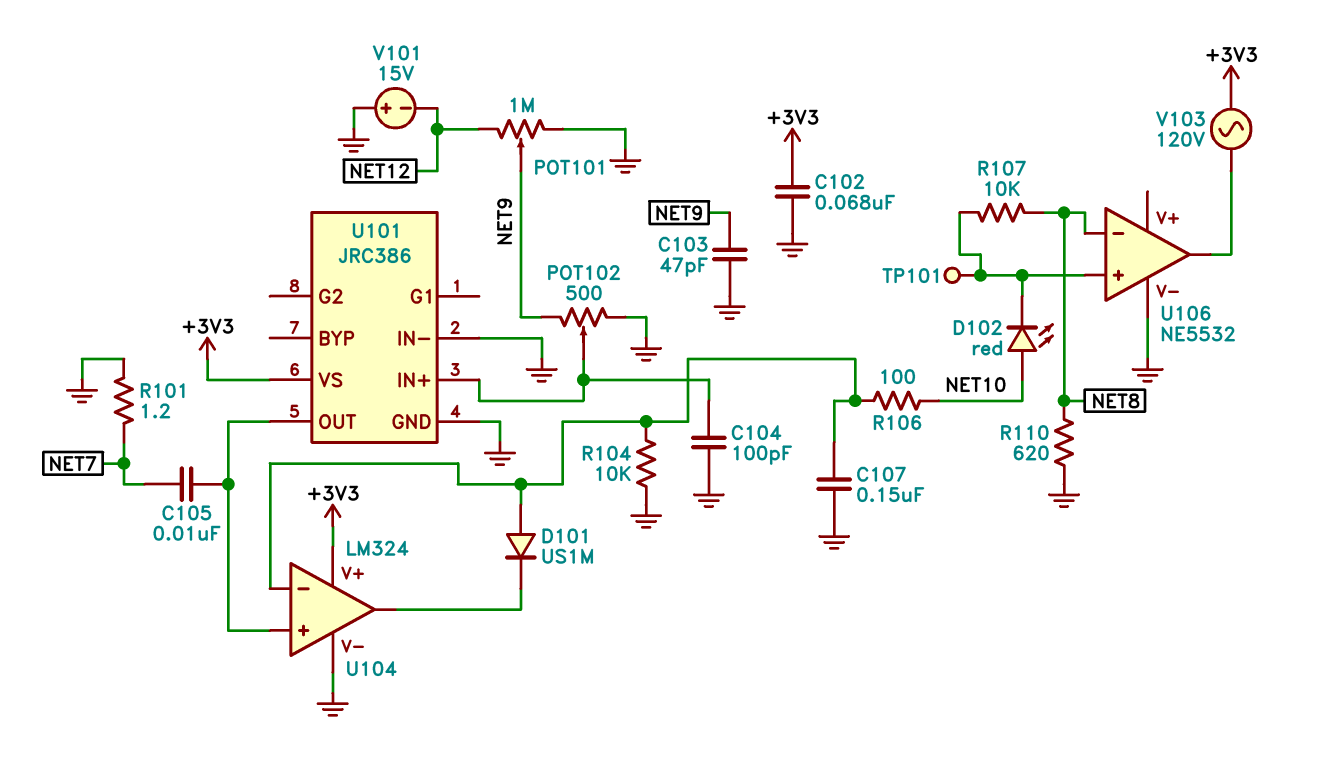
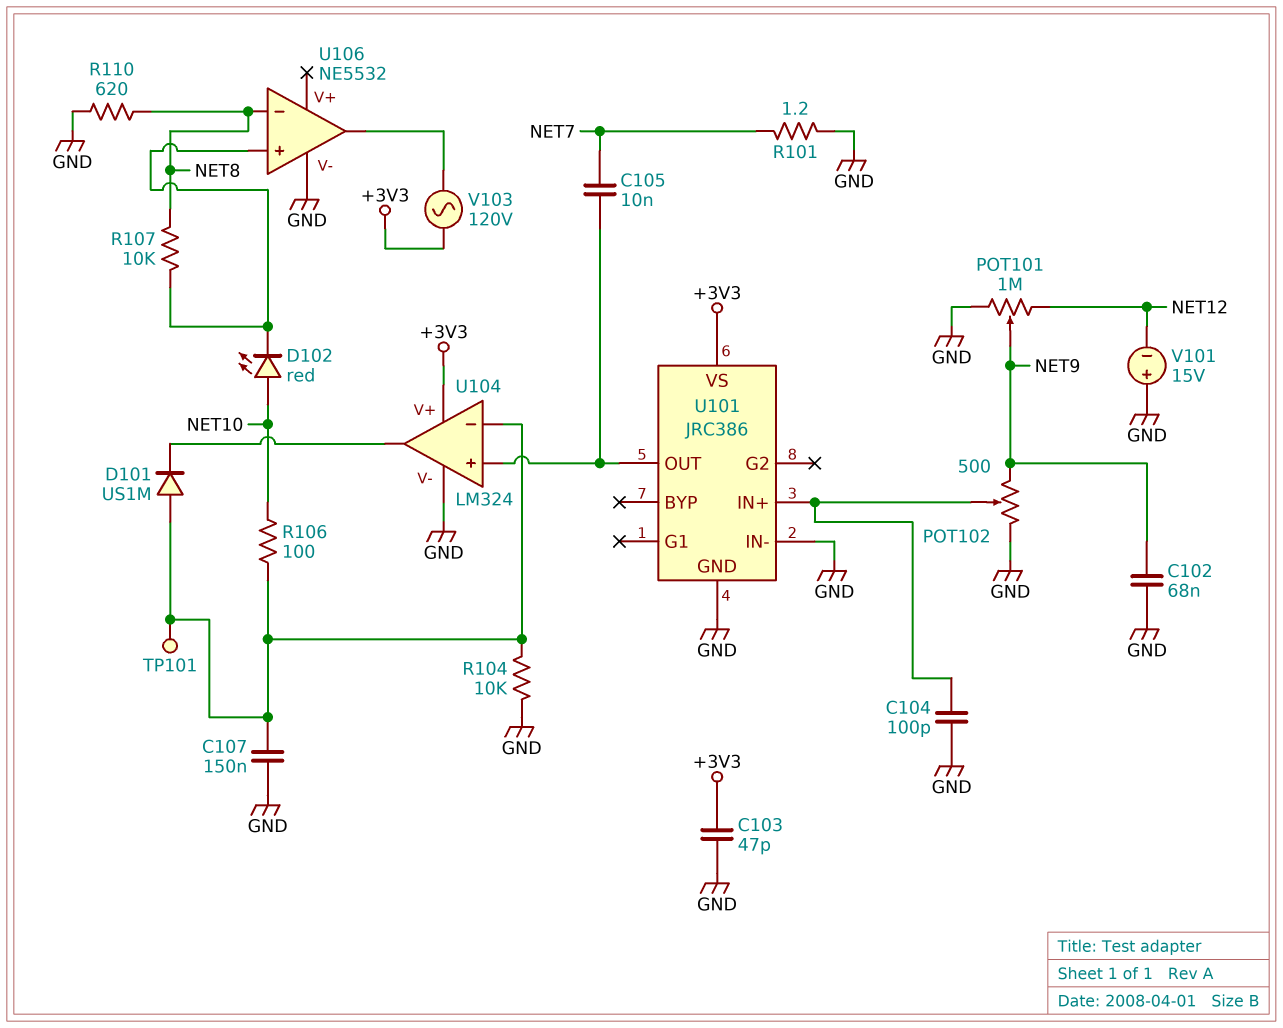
C102: 68nF (+3V3, GND) -> 68nF (GND, NET9)
C103: 47pF (GND, NET9) -> 47pF (+3V3, GND)
TP101: test point (U106/in+) -> test point (U104/in-)

